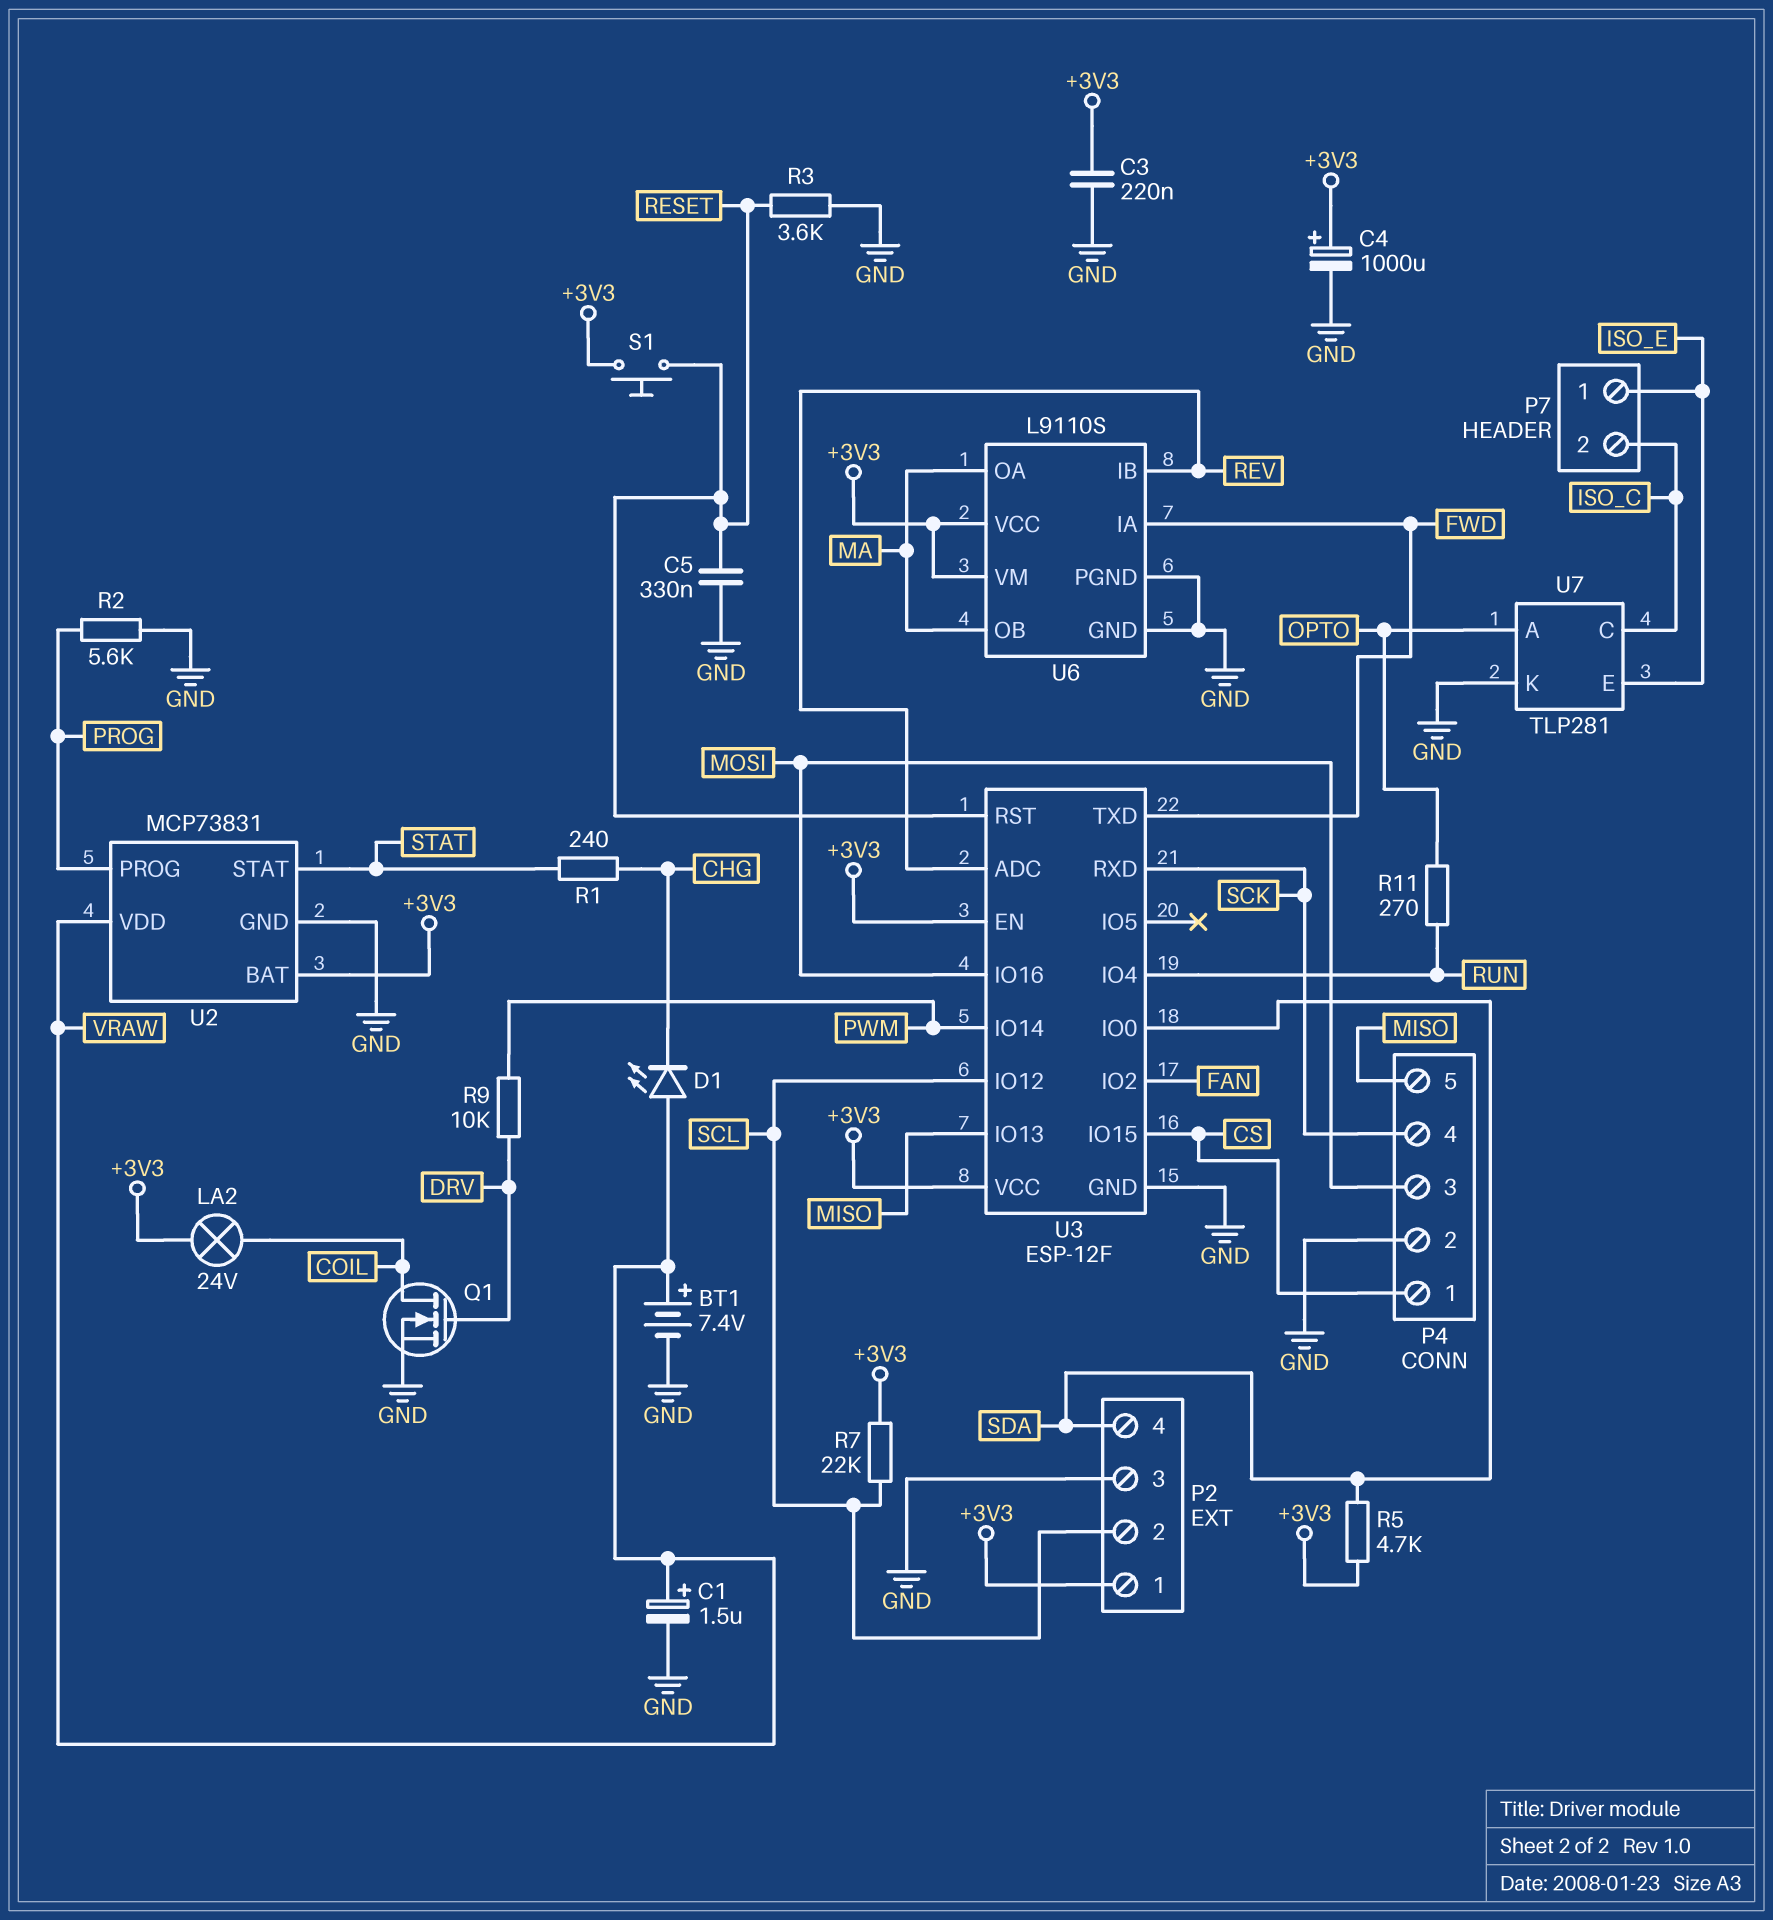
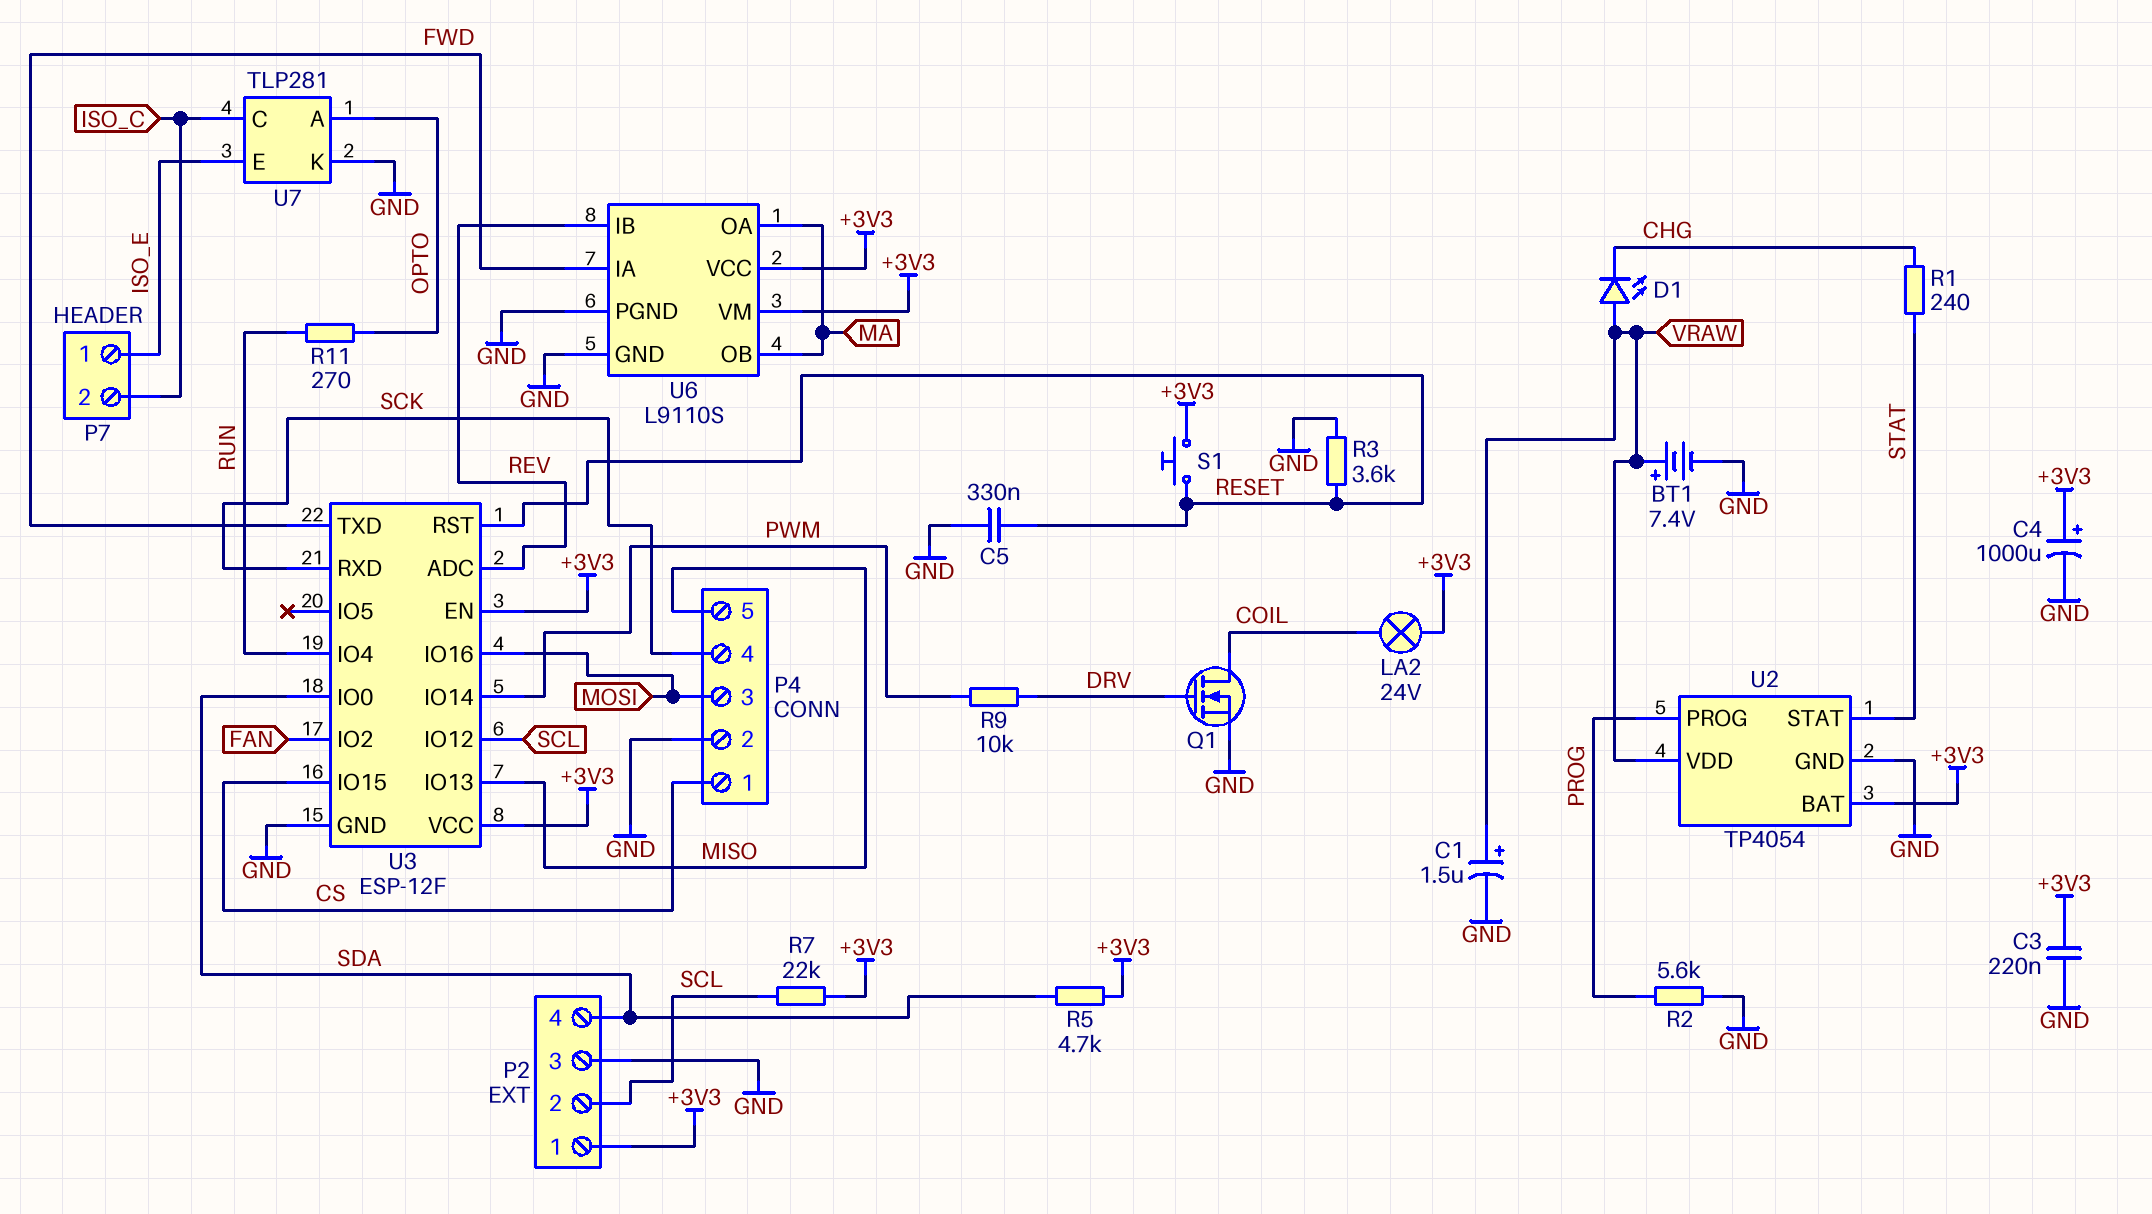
U2: MCP73831 -> TP4054

